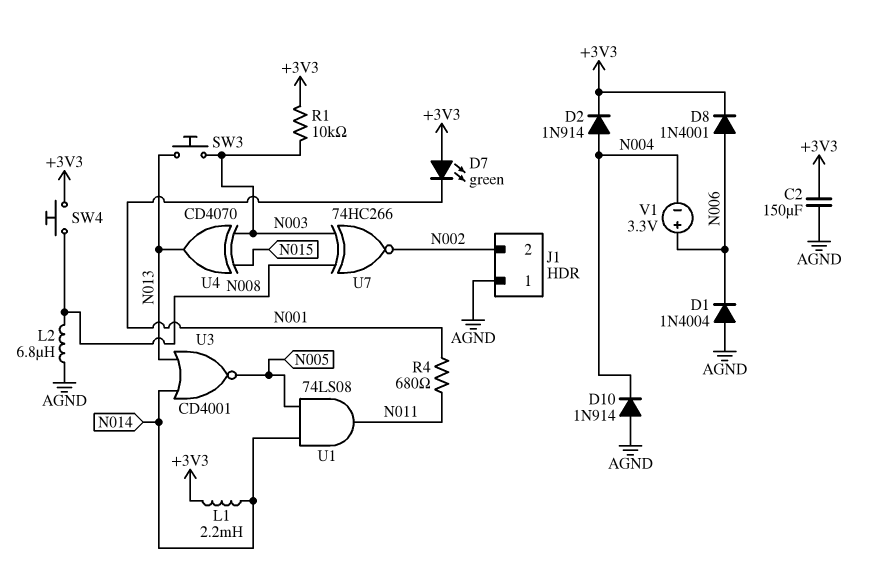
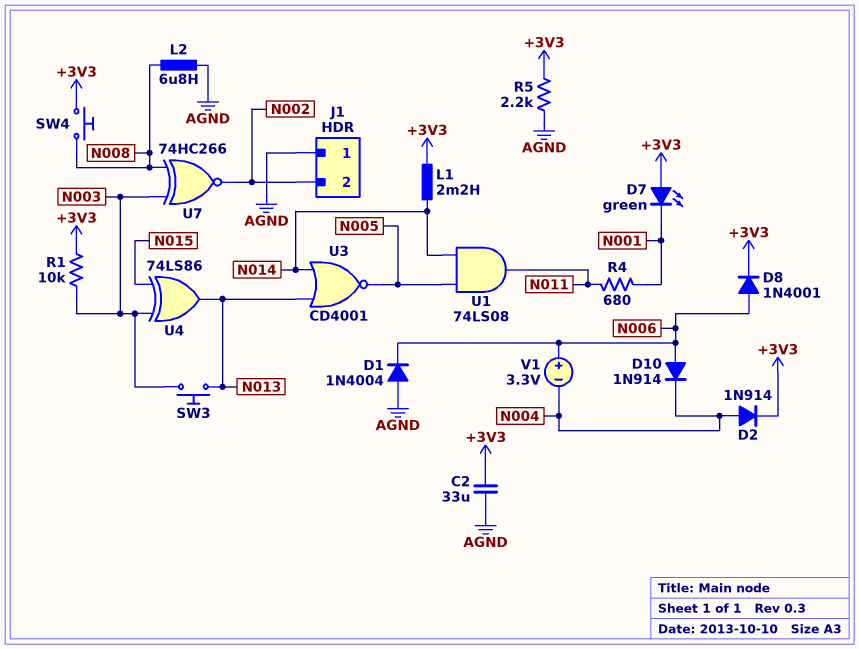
C2: 150uF (+3V3, AGND) -> 33uF (+3V3, AGND)
D10: diode 1N914 (A AGND, K N004) -> diode 1N914 (A N006, K N004)
R5: none -> 2.2k (+3V3, AGND)
U4: XOR CD4070 (in N003, in N015, out N013) -> XOR 74LS86 (in N003, in N015, out N013)

